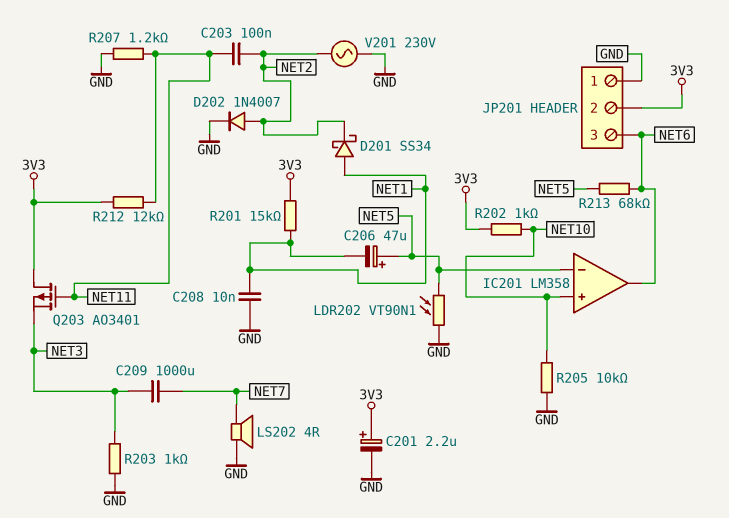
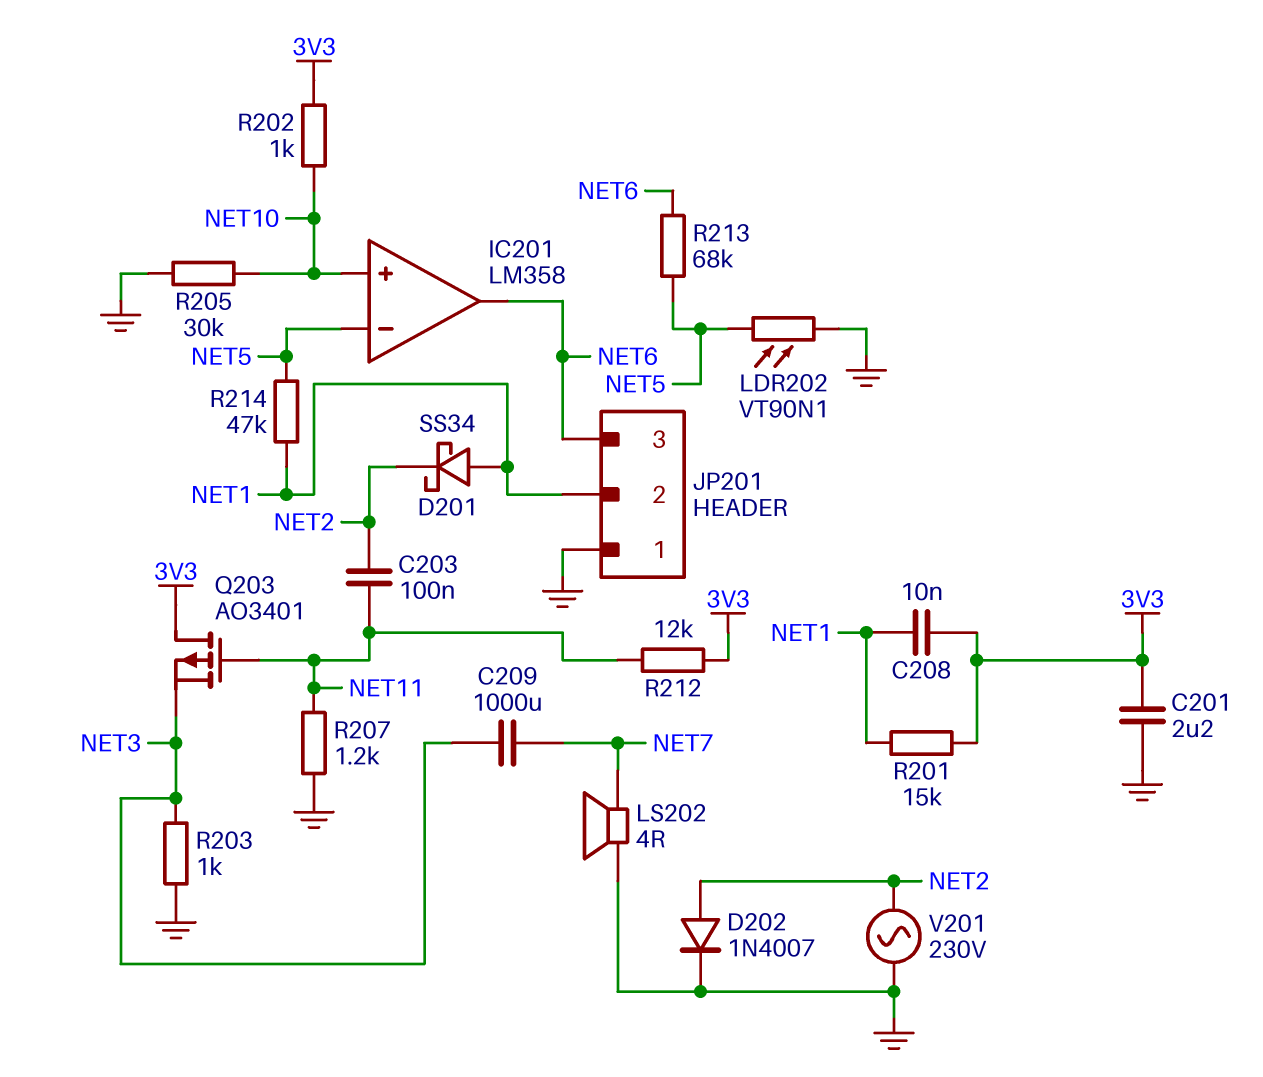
C201: 2.2uF (plus 3V3, minus GND) -> 2.2uF (3V3, GND)
C206: 47uF (plus NET5, minus NET1) -> none
C208: 10nF (GND, NET1) -> 10nF (3V3, NET1)
JP201 pin 2: 3V3 -> NET1
R205: 10k (GND, NET10) -> 30k (GND, NET10)
R214: none -> 47k (NET1, NET5)

